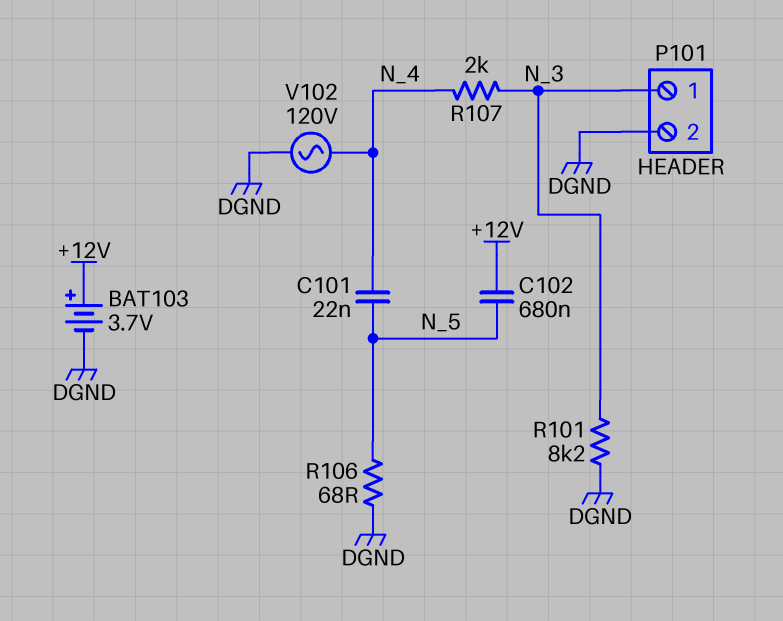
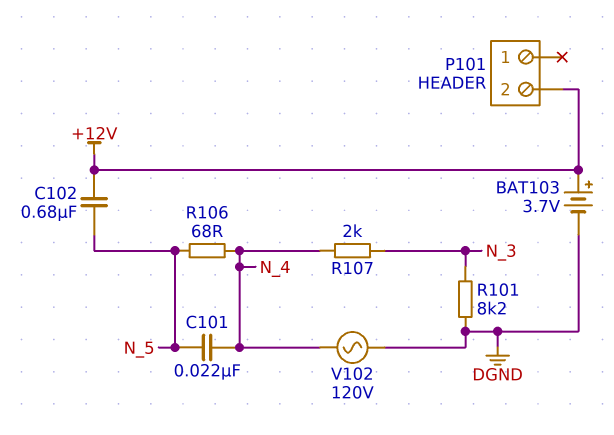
P101 pin 1: N_3 -> none
P101 pin 2: DGND -> +12V
R106: 68 (DGND, N_5) -> 68 (N_4, N_5)

